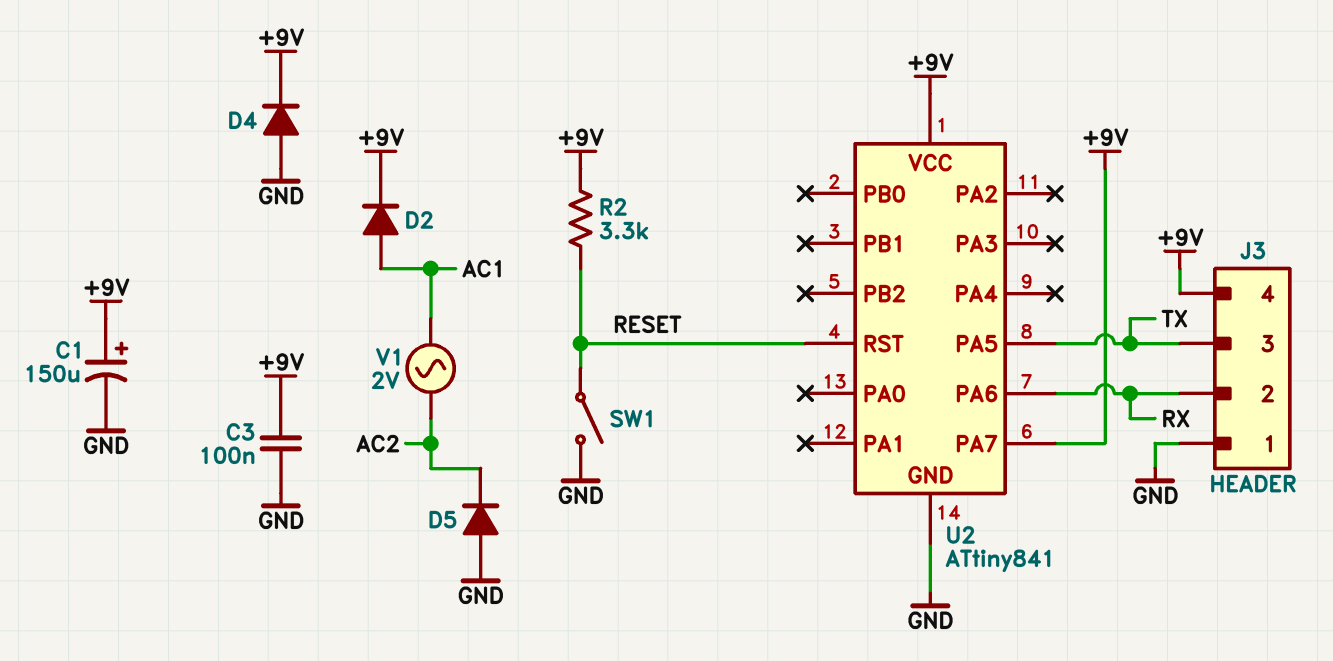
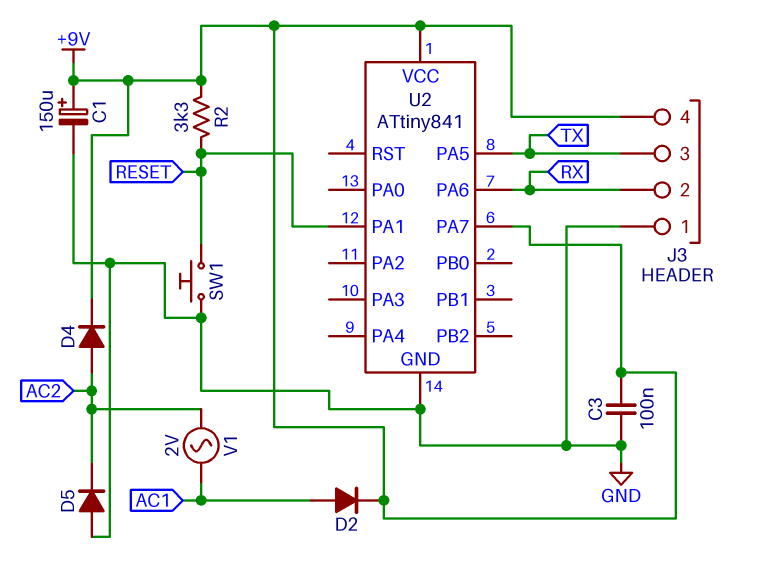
D4: diode (A GND, K +9V) -> diode (A AC2, K +9V)
SW1: switch (GND, RESET) -> button (GND, RESET)
U2 pin PA1: none -> RESET
U2 pin RST: RESET -> none

